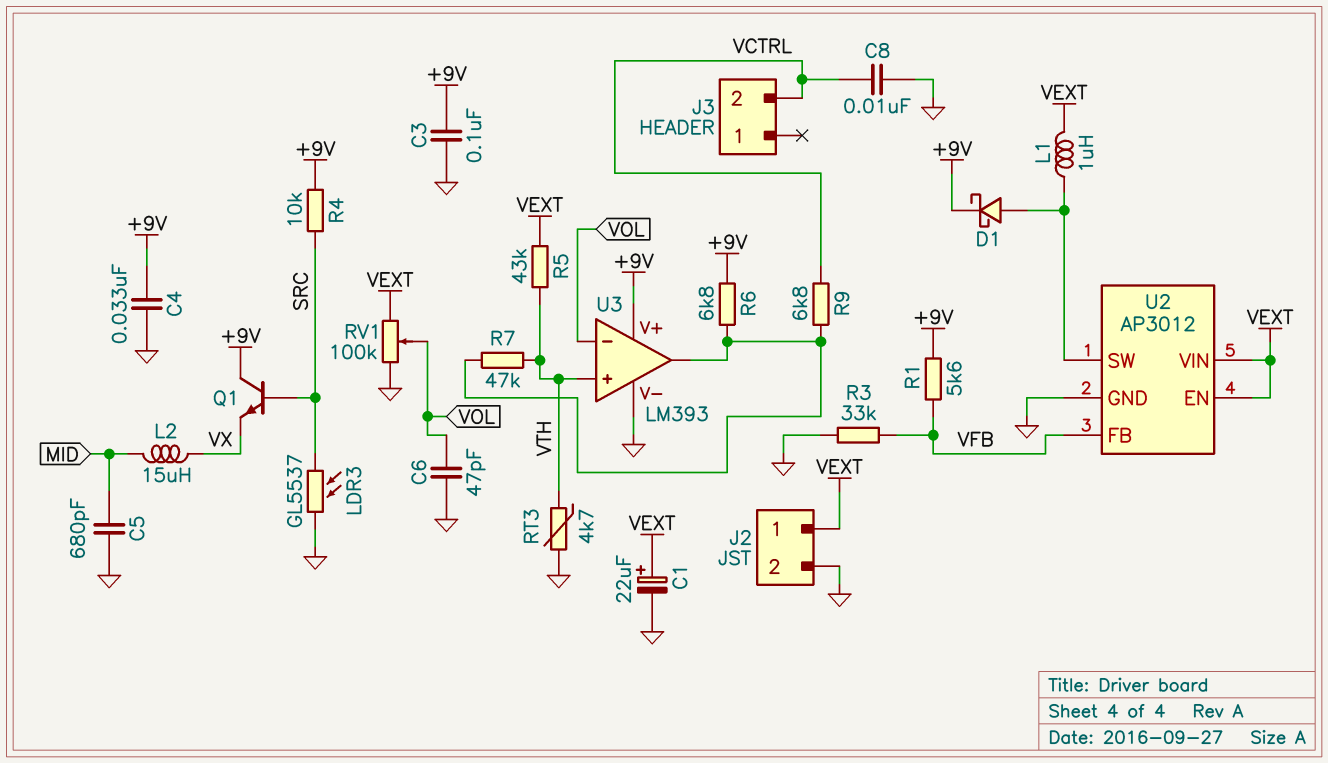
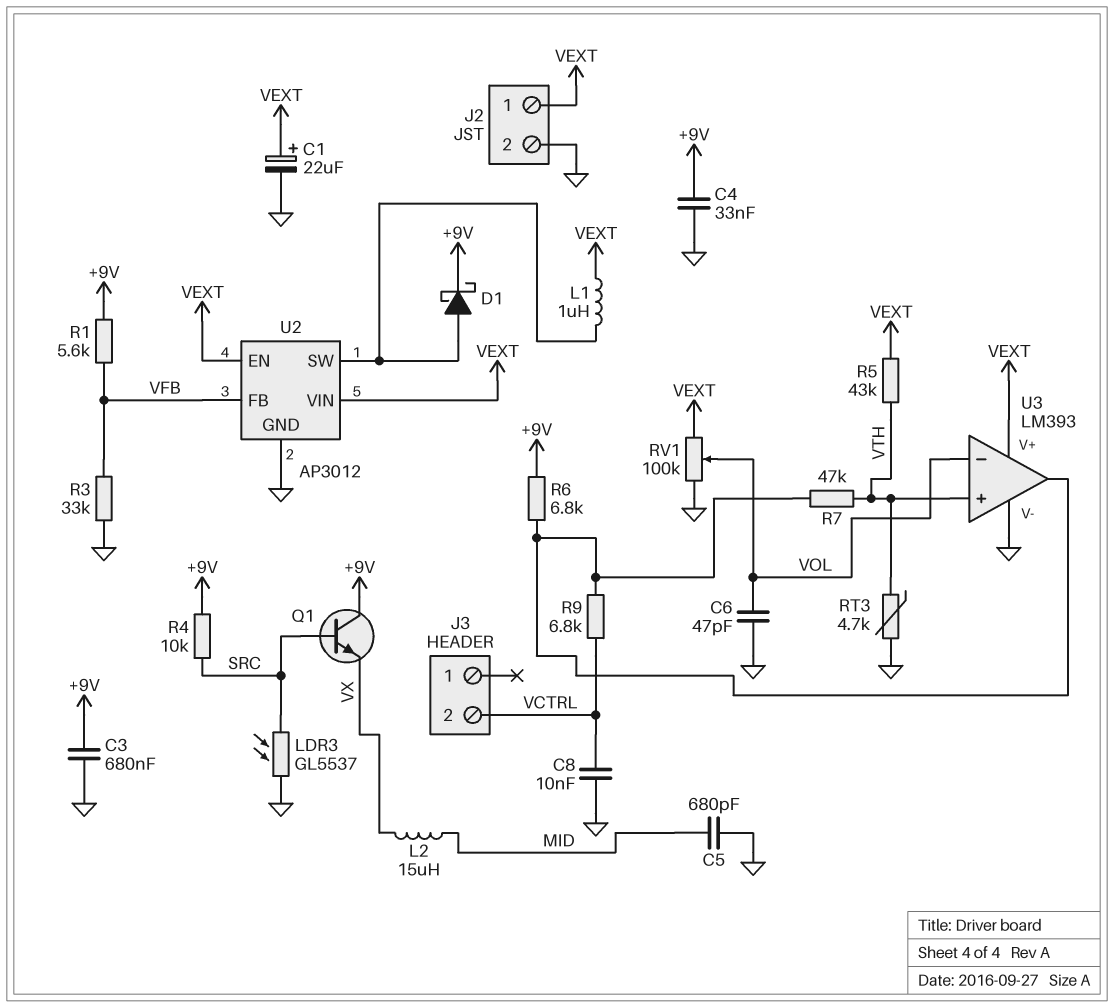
C3: 100nF (+9V, GND) -> 680nF (+9V, GND)
U3 pin V+: +9V -> VEXT

